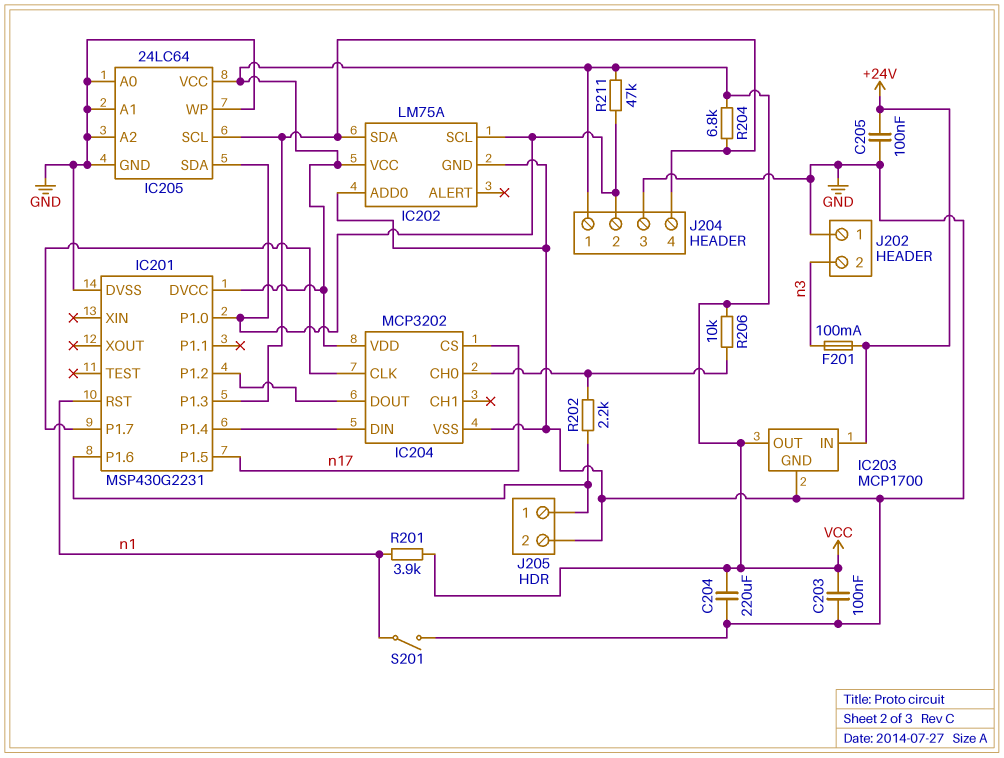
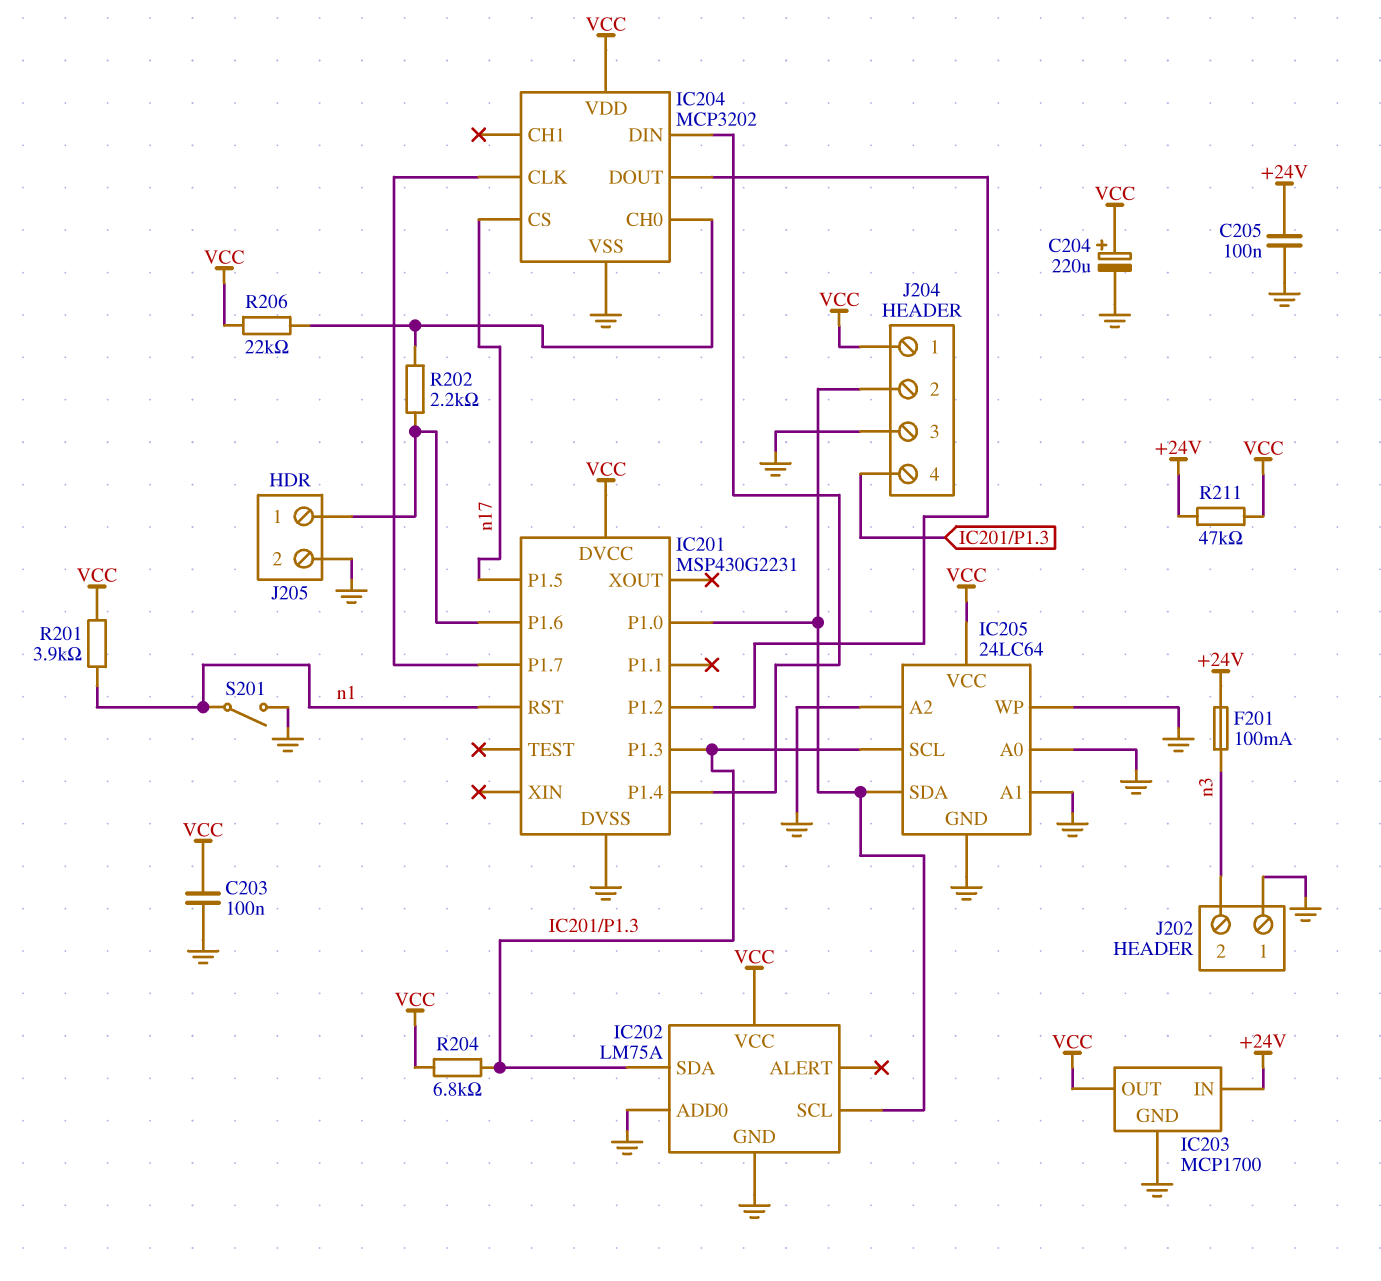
C204: 220uF (GND, VCC) -> 220uF (plus VCC, minus GND)
R206: 10k (IC204/CH0, VCC) -> 22k (IC204/CH0, VCC)
R211: 47k (IC201/P1.0, VCC) -> 47k (+24V, VCC)

